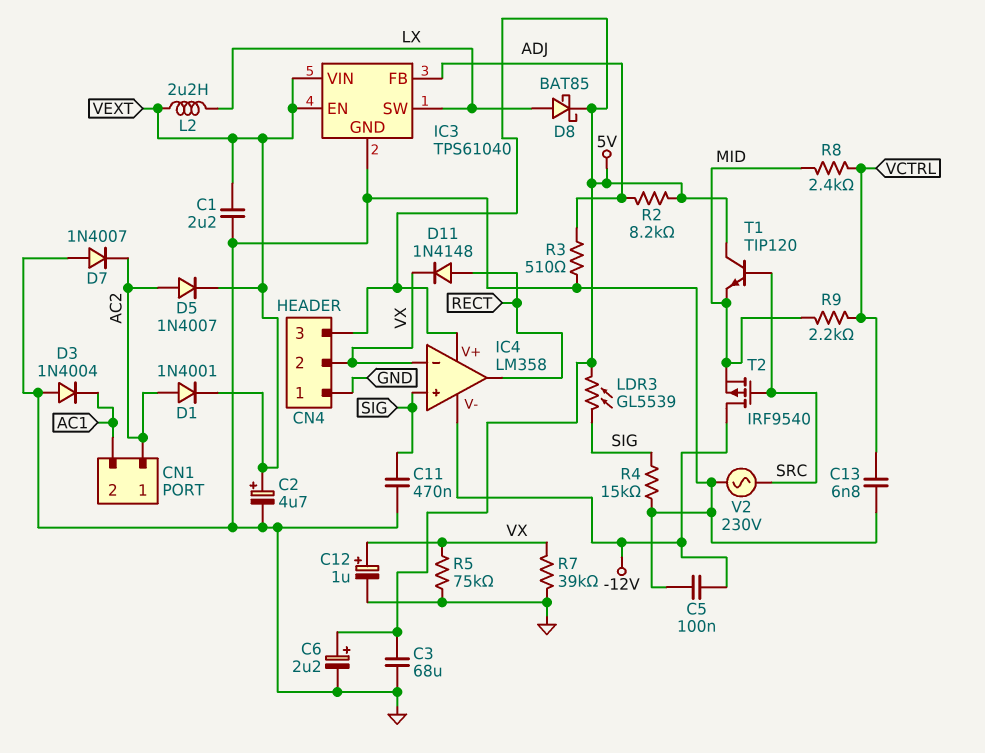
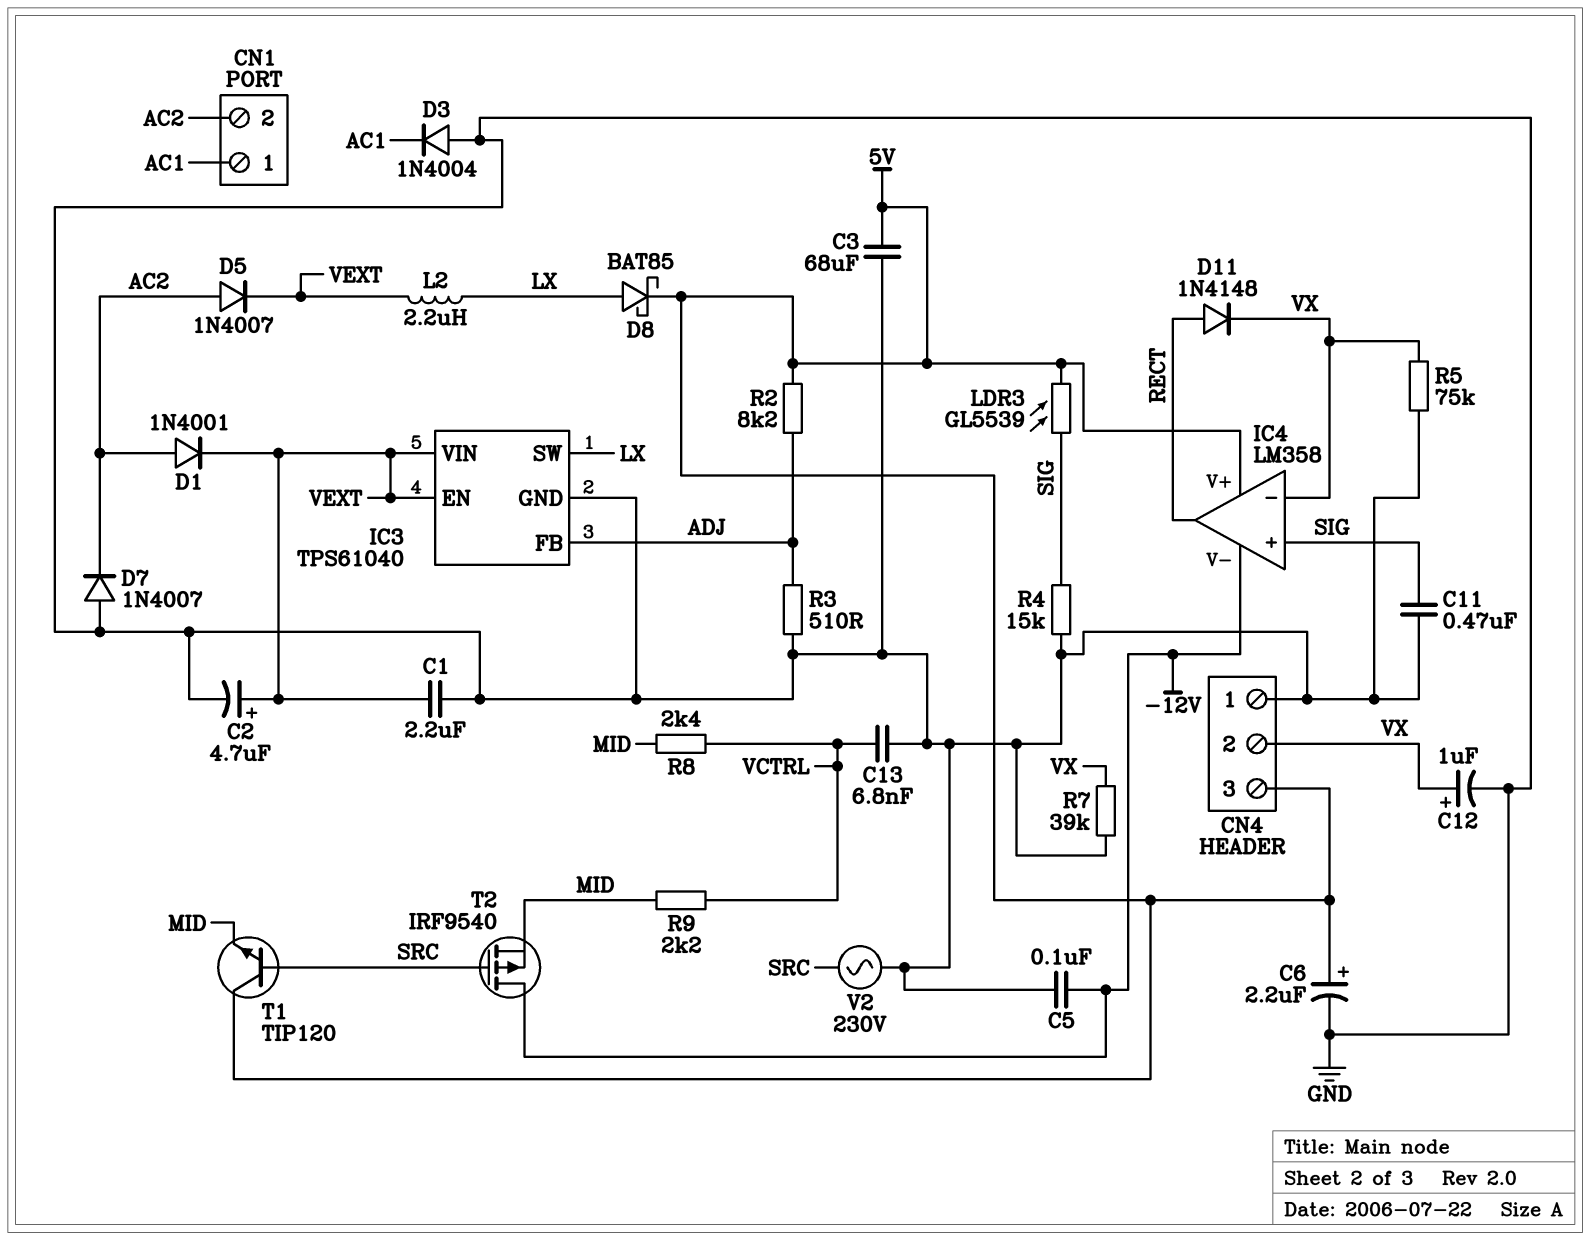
CN1 pin 1: AC2 -> AC1
CN1 pin 2: AC1 -> AC2

